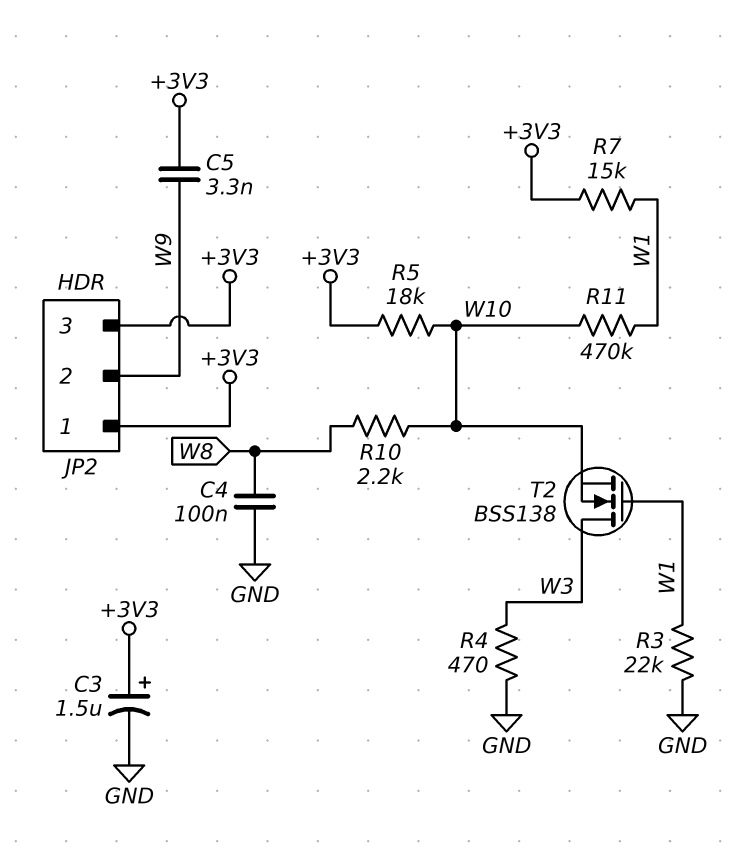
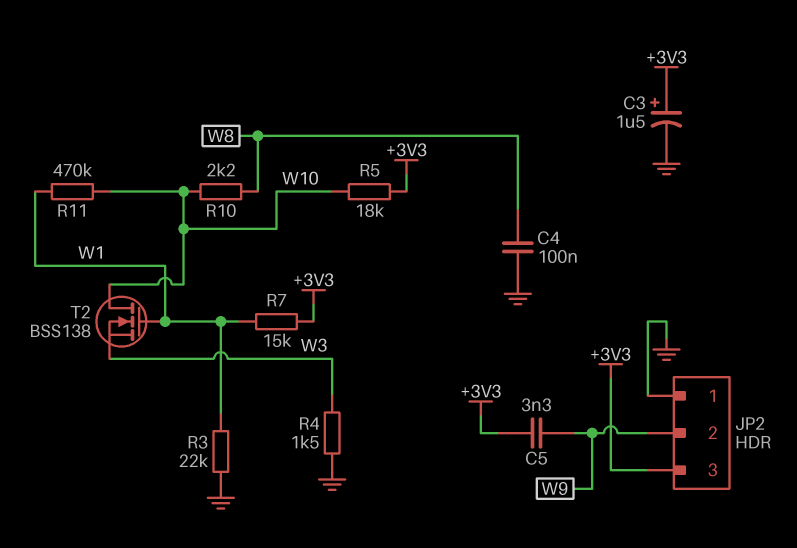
JP2 pin 1: +3V3 -> GND
R4: 470 (GND, W3) -> 1.5k (GND, W3)
T2: NMOS BSS138 (G W1, D W3, S W10) -> NMOS BSS138 (G W1, D W10, S W3)

